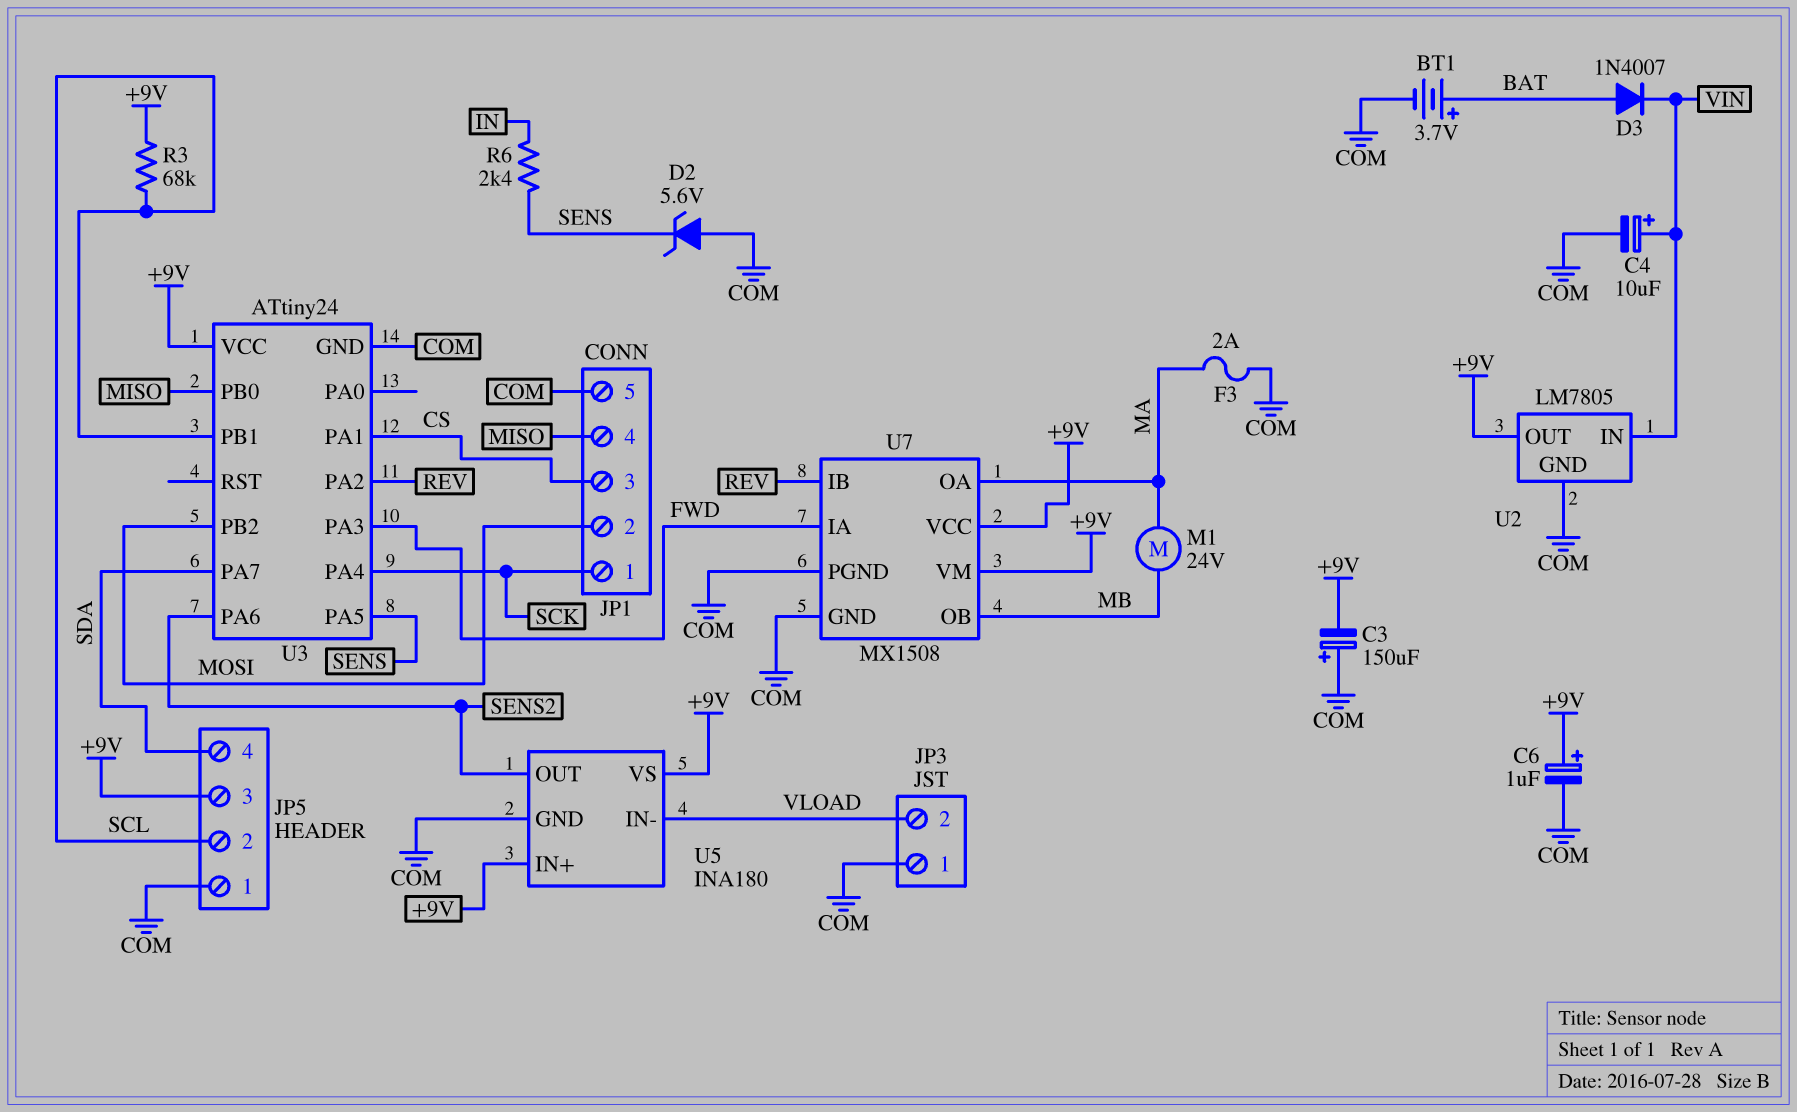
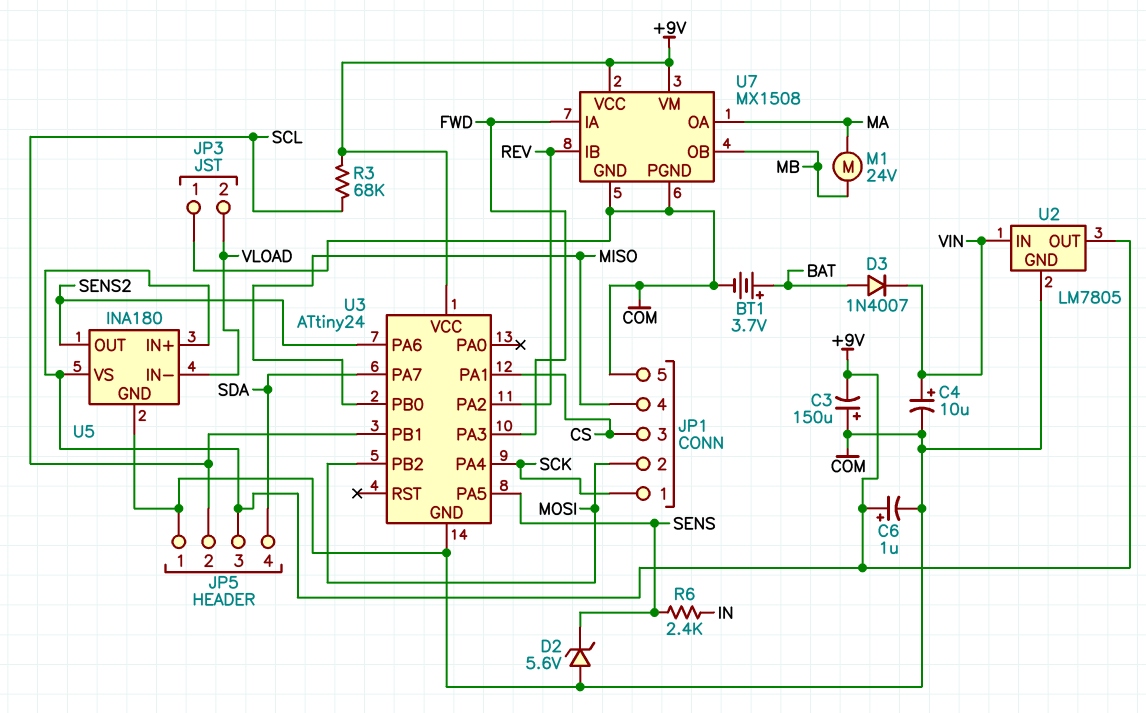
F3: 2A (COM, MA) -> none

